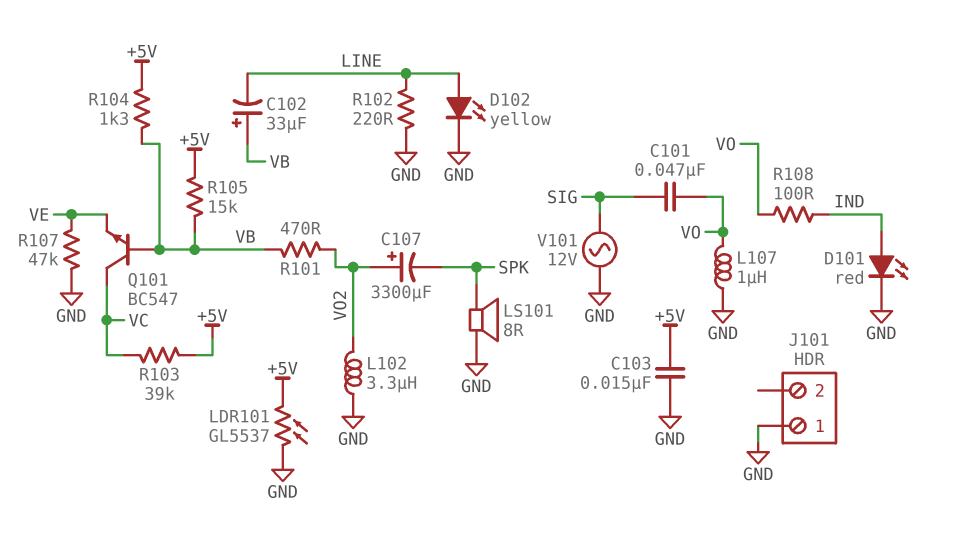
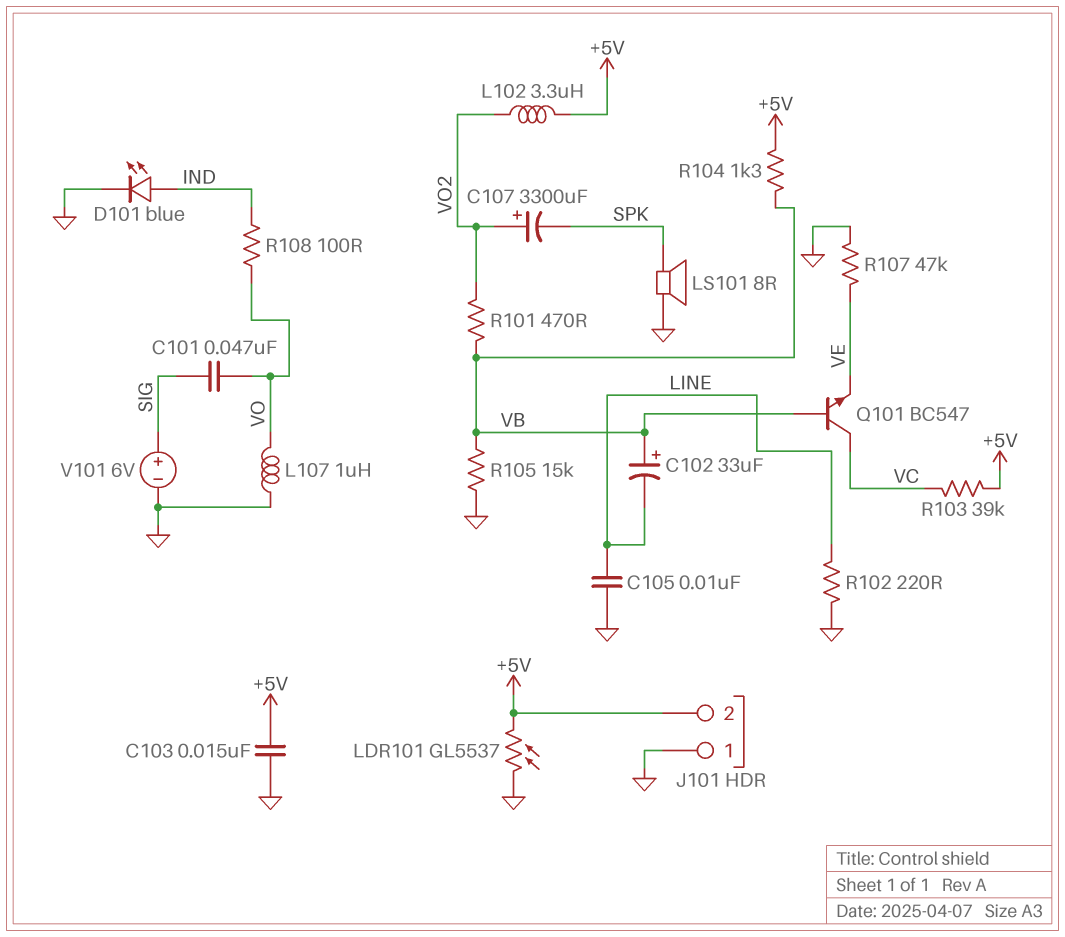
C105: none -> 10nF (GND, LINE)
D101: LED red (A IND, K GND) -> LED blue (A IND, K GND)
D102: LED yellow (A LINE, K GND) -> none
J101 pin 2: none -> +5V
L102: 3.3uH (GND, VO2) -> 3.3uH (+5V, VO2)
R105: 15k (+5V, VB) -> 15k (GND, VB)
V101: AC 12V (GND, SIG) -> 6V (plus SIG, minus GND)

